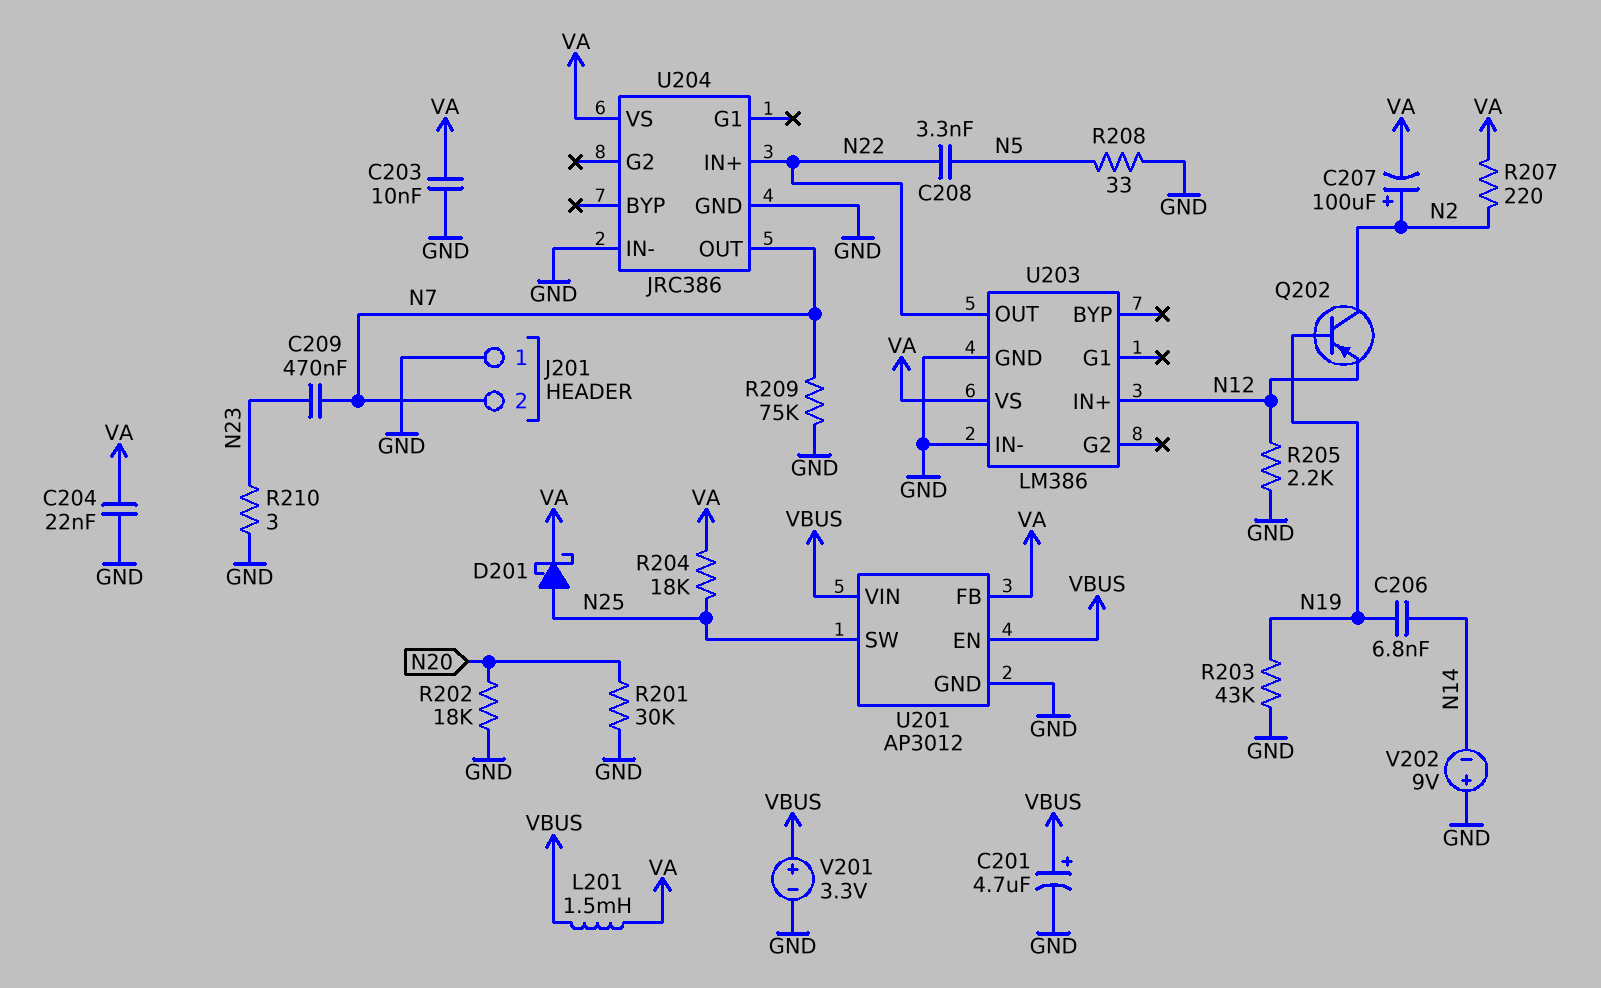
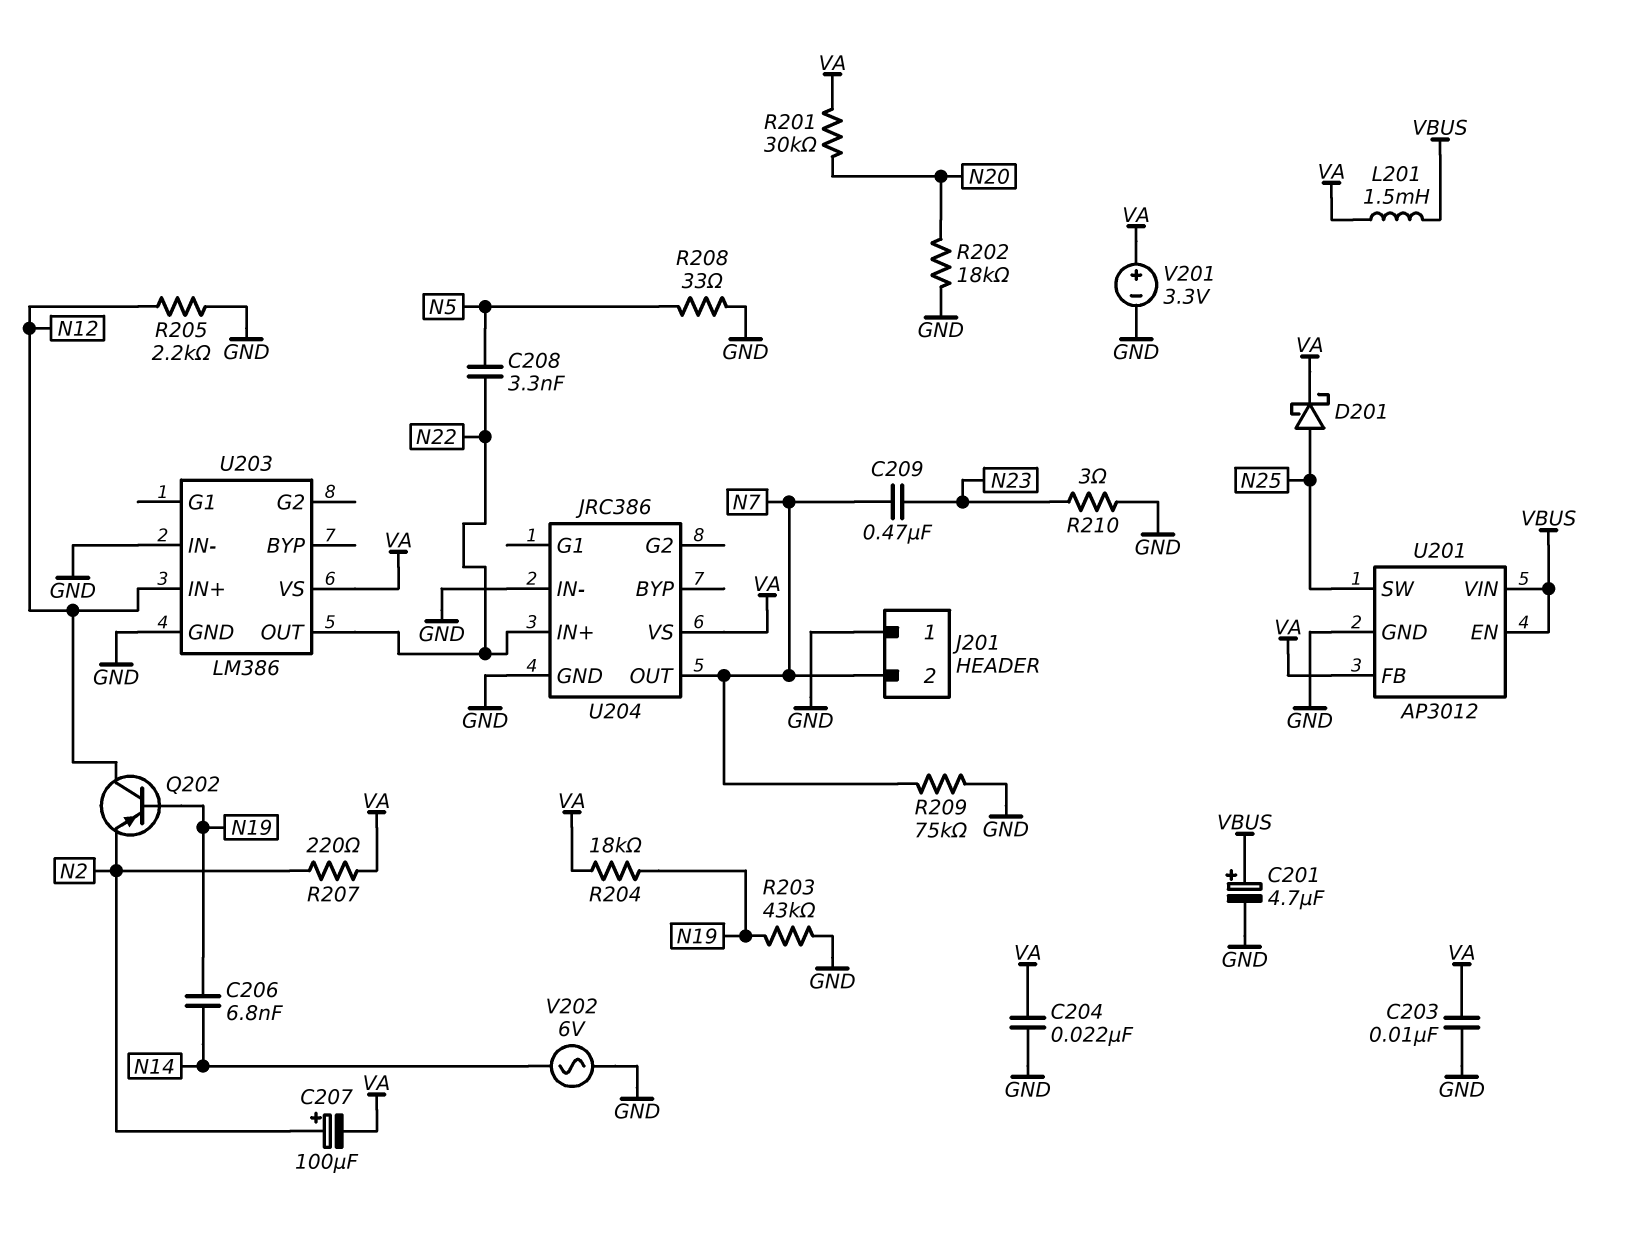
Q202: PNP (B N19, C N2, E N12) -> PNP (B N19, C N12, E N2)
R201: 30k (GND, N20) -> 30k (N20, VA)
R204: 18k (N25, VA) -> 18k (N19, VA)
V201: 3.3V (plus VBUS, minus GND) -> 3.3V (plus VA, minus GND)
V202: 9V (plus GND, minus N14) -> AC 6V (GND, N14)

